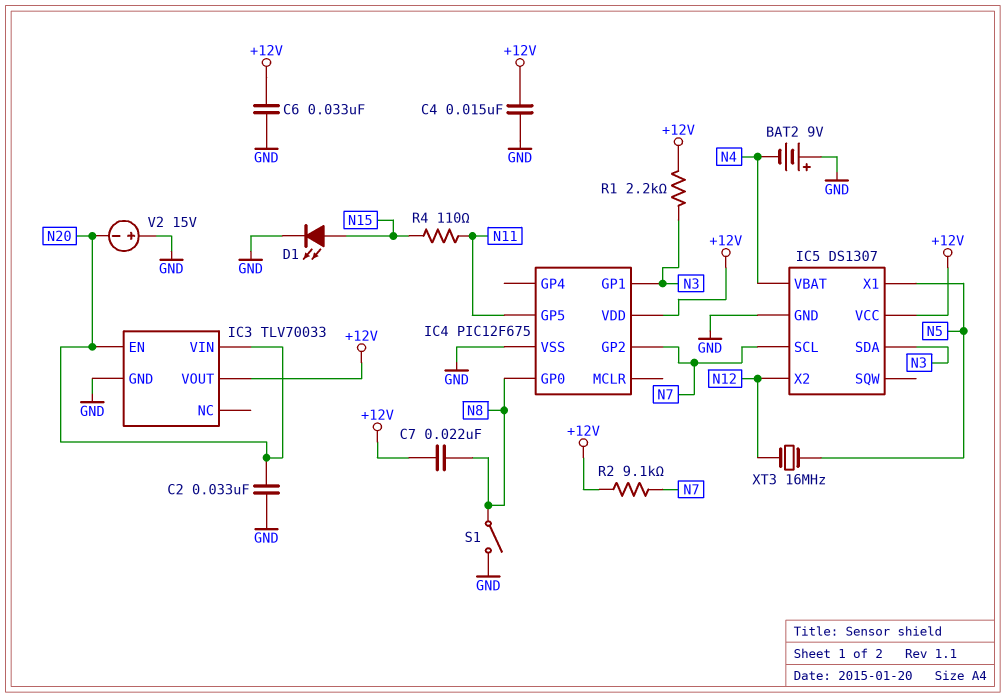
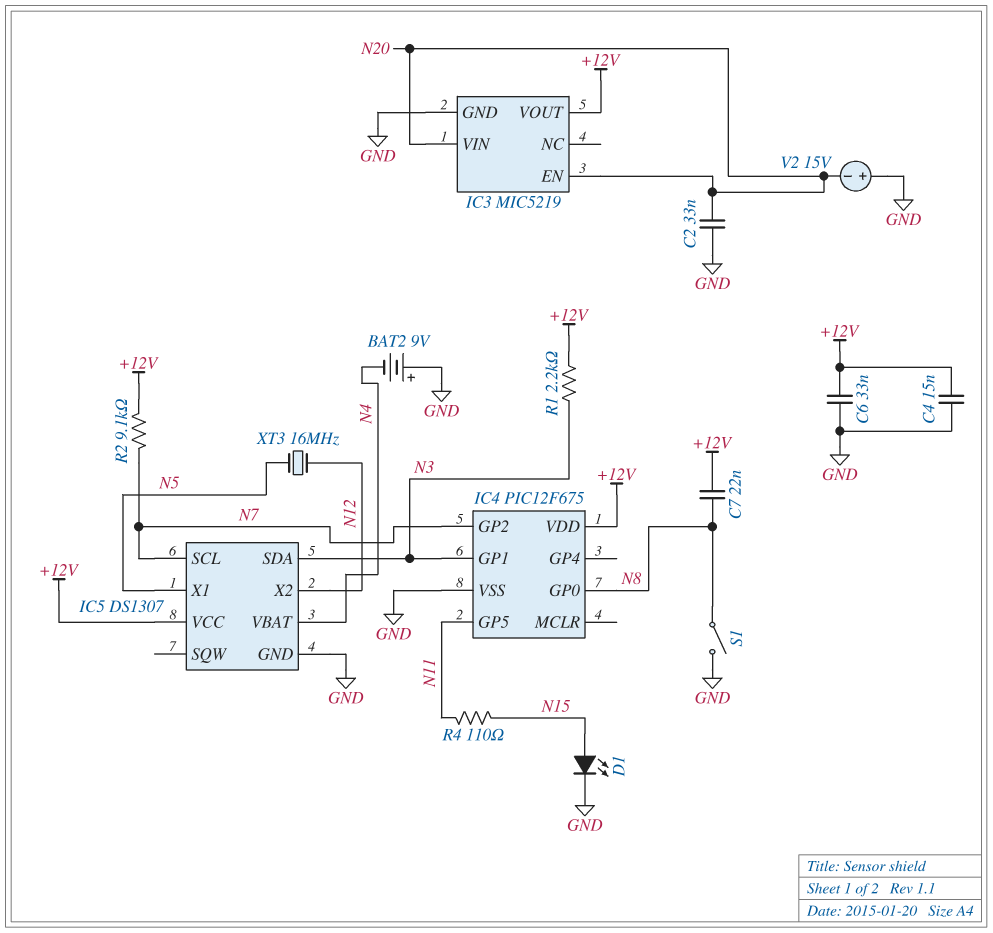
IC3: TLV70033 -> MIC5219

